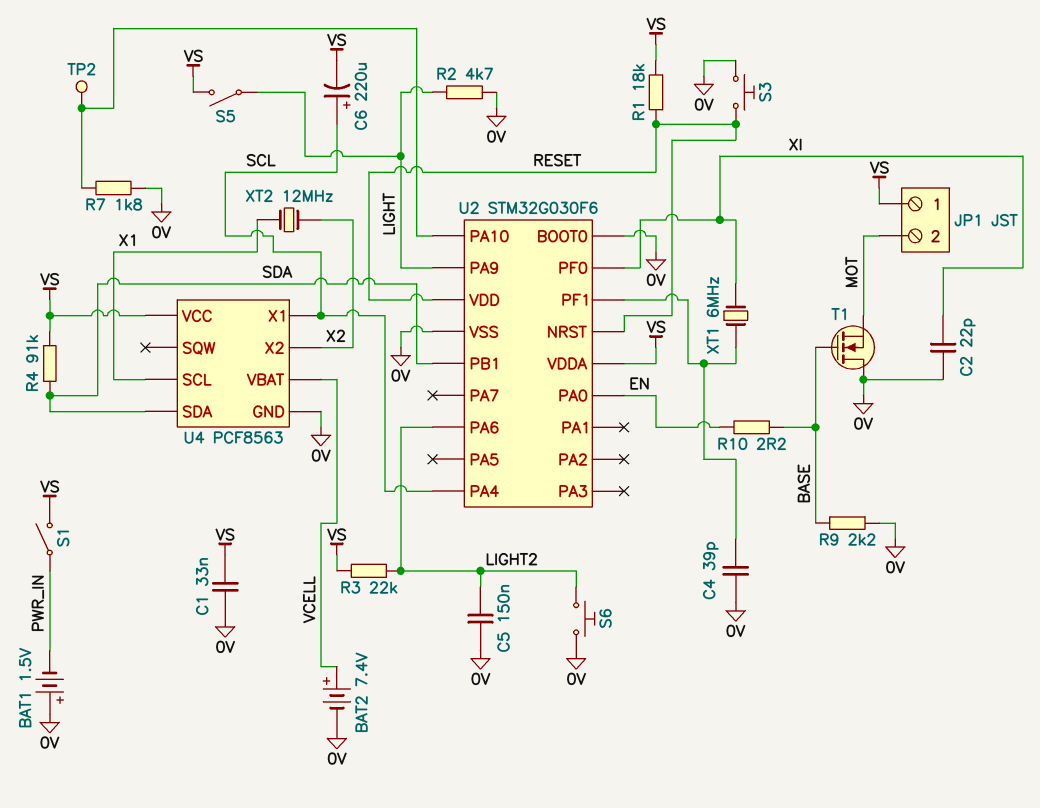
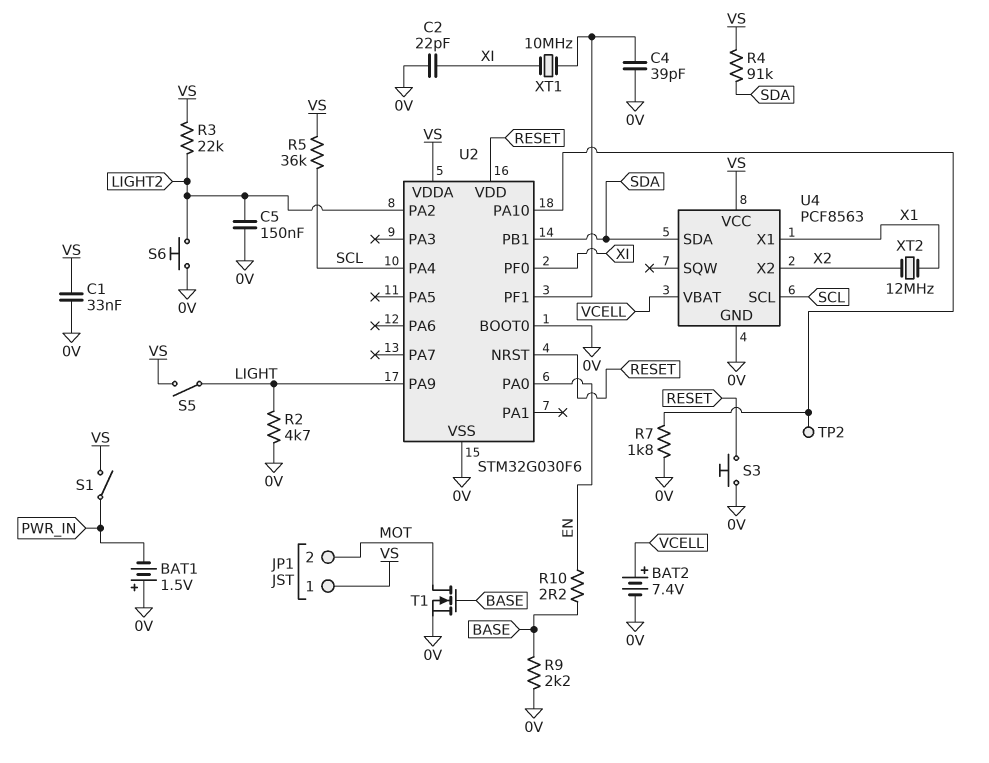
C6: 220uF (plus SCL, minus VS) -> none
R1: 18k (RESET, VS) -> none
R5: none -> 36k (SCL, VS)
T1: NMOS (G BASE, D 0V, S MOT) -> NMOS (G BASE, D MOT, S 0V)
U2 pin PA2: none -> LIGHT2
U2 pin PA6: LIGHT2 -> none
U4 pin SCL: X1 -> SCL
U4 pin X1: SCL -> X1
XT1: 6MHz (U2/PF1, XI) -> 10MHz (U2/PF1, XI)

